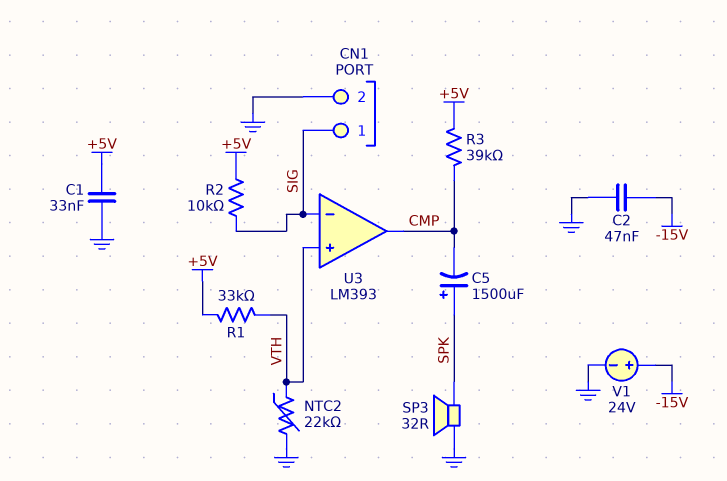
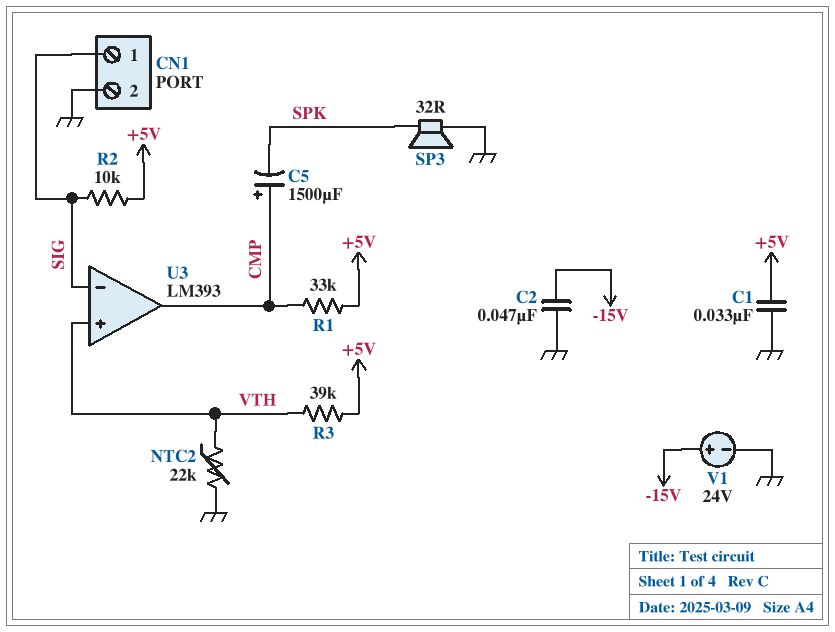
C5: 1500uF (plus SPK, minus CMP) -> 1500uF (plus CMP, minus SPK)
R1: 33k (+5V, VTH) -> 33k (+5V, CMP)
R3: 39k (+5V, CMP) -> 39k (+5V, VTH)

